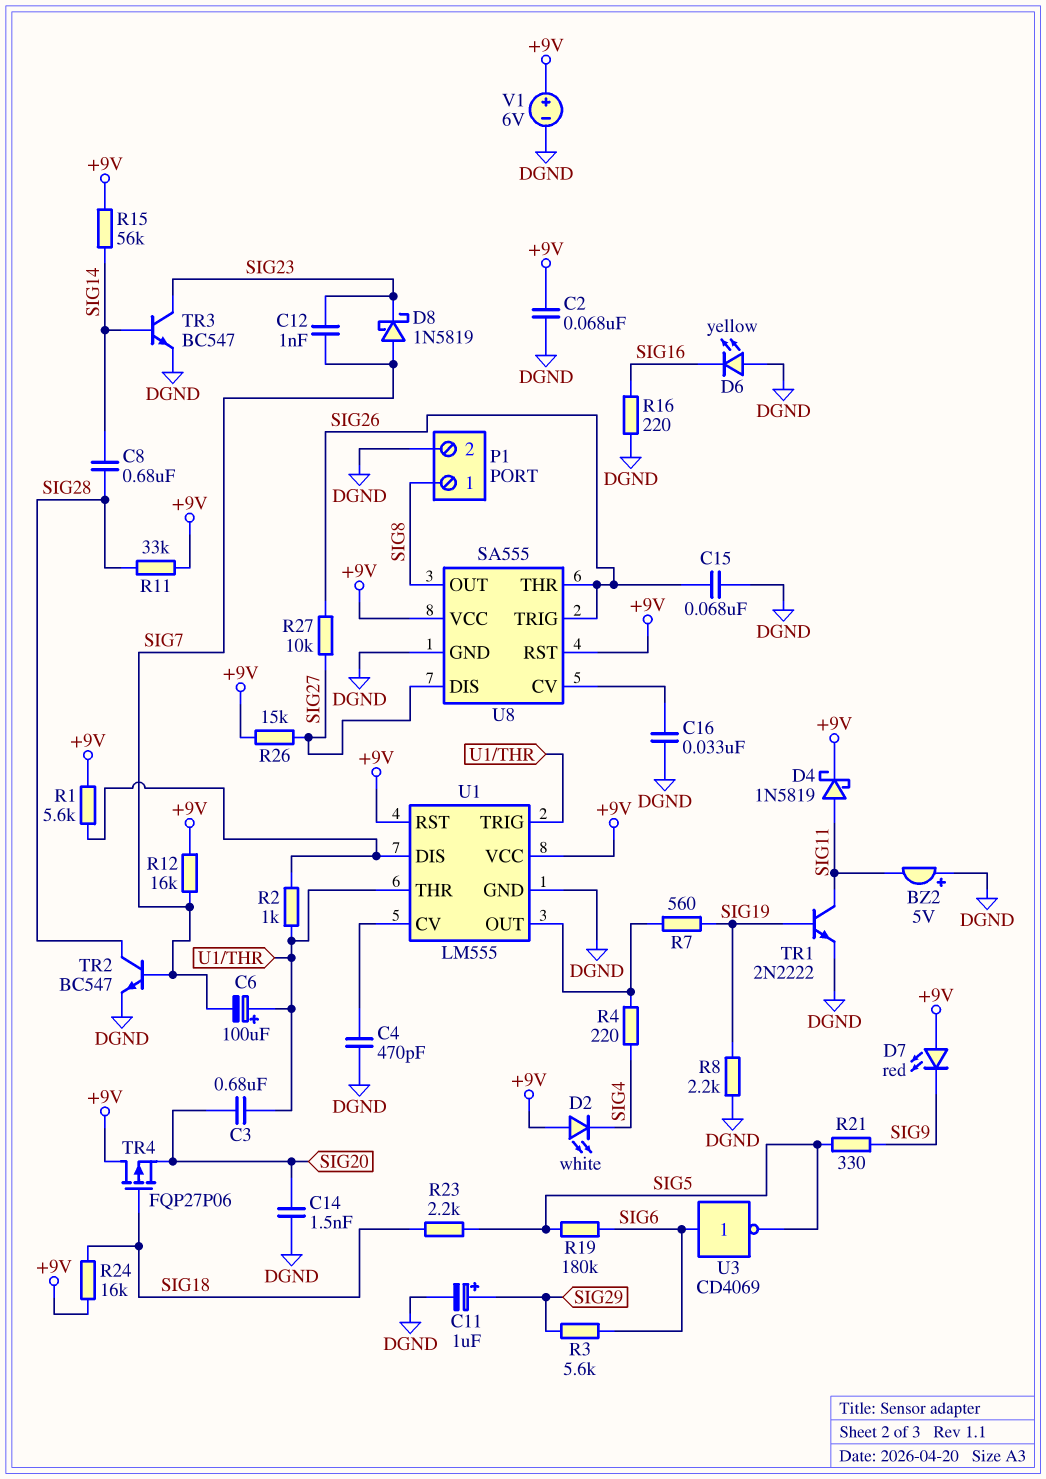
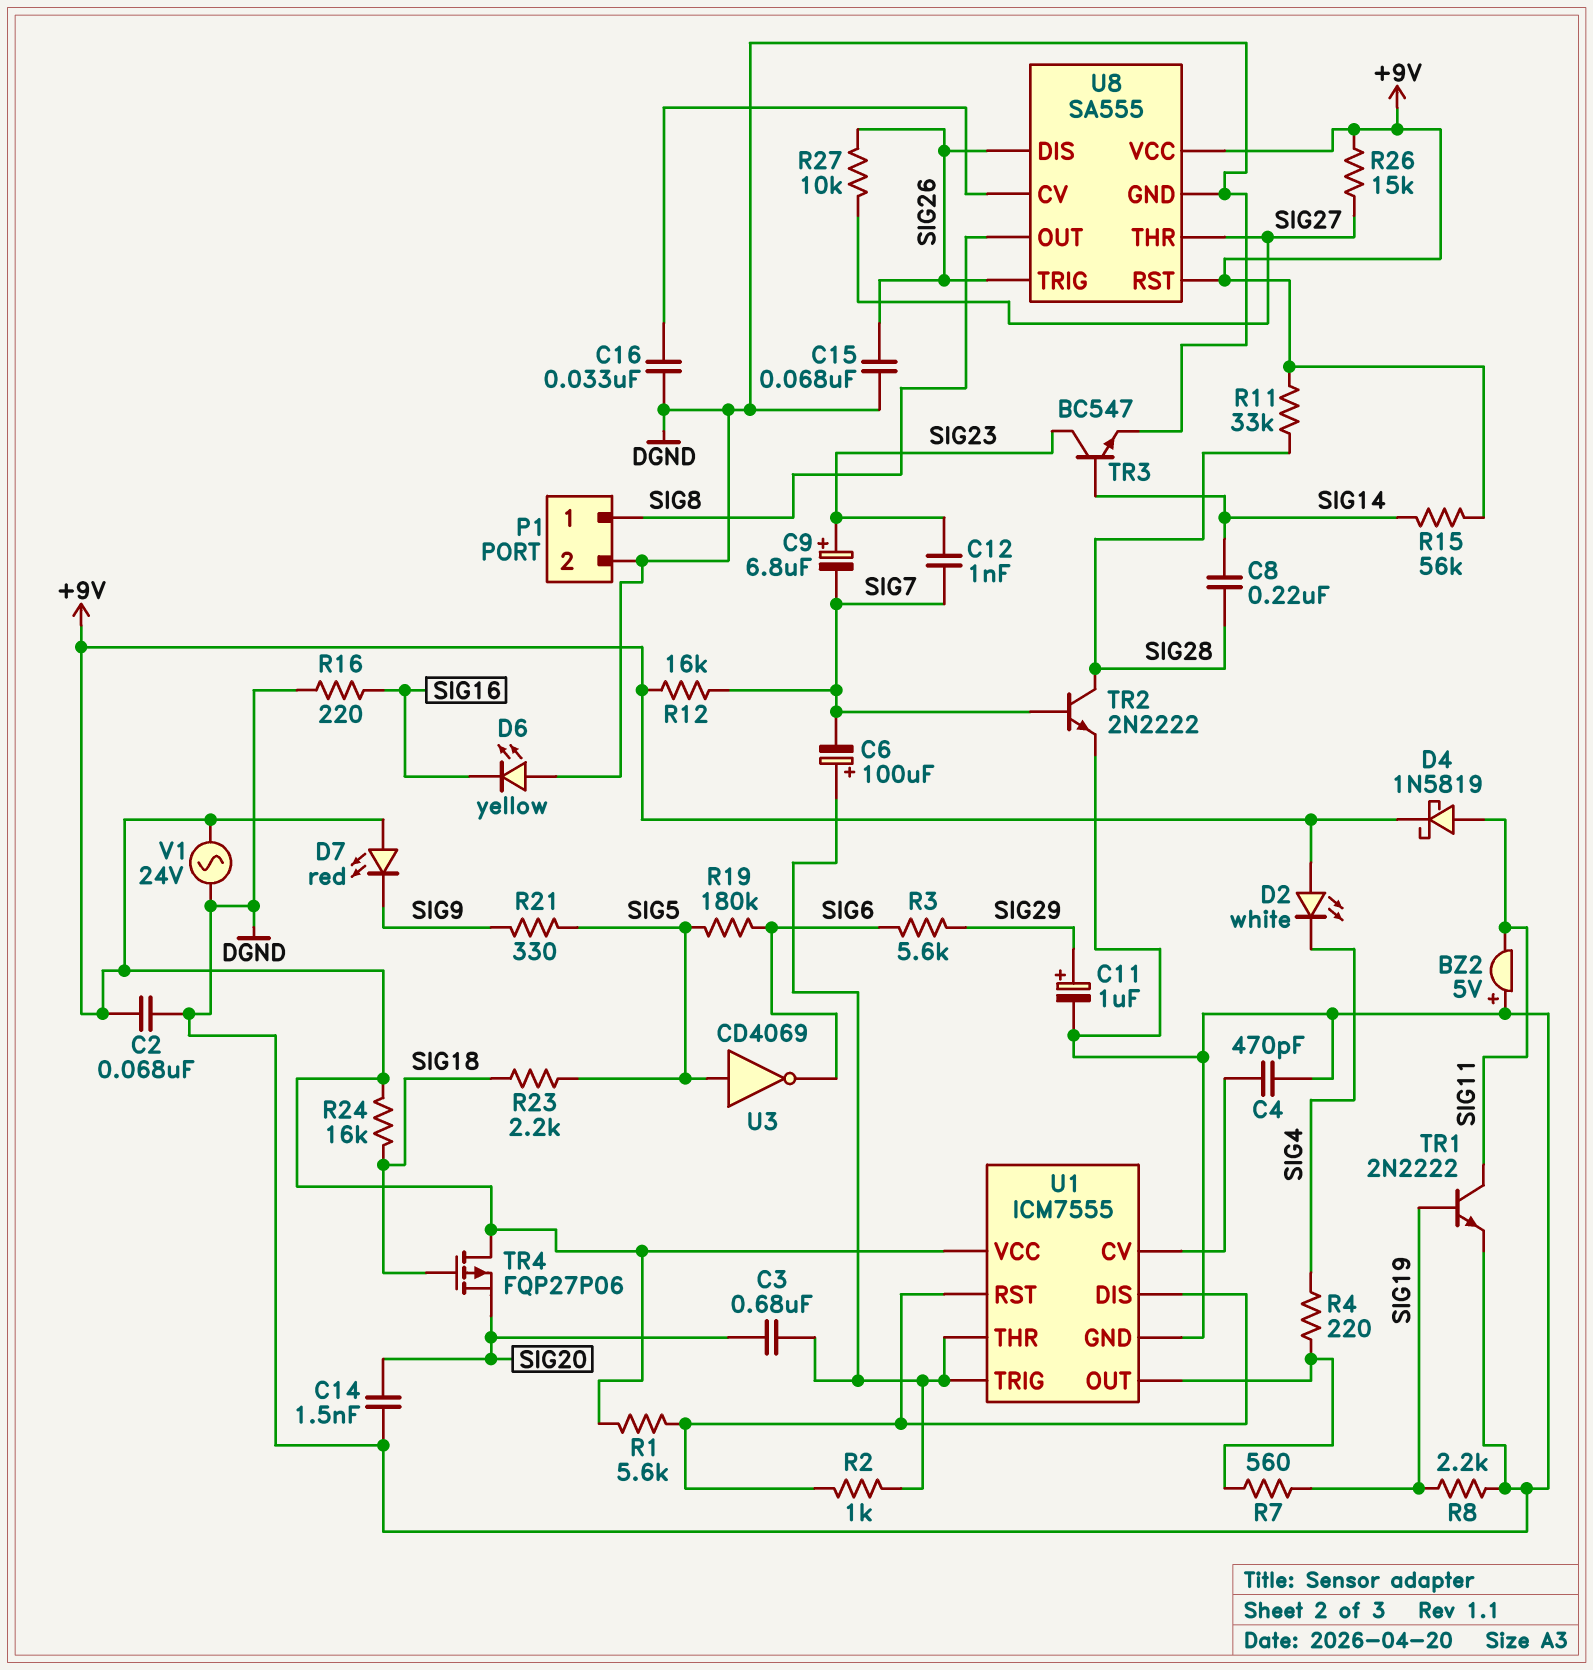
C8: 680nF (SIG14, SIG28) -> 220nF (SIG14, SIG28)
C9: none -> 6.8uF (plus SIG23, minus SIG7)
D8: schottky 1N5819 (A SIG7, K SIG23) -> none
TR2: NPN BC547 (B SIG7, C SIG28, E DGND) -> NPN 2N2222 (B SIG7, C SIG28, E DGND)
U1: LM555 -> ICM7555
U1 pin RST: +9V -> U1/DIS
U3: NOT CD4069 (in SIG6, out SIG5) -> NOT CD4069 (in SIG5, out SIG6)
U8 pin DIS: SIG27 -> SIG26
U8 pin THR: SIG26 -> SIG27
V1: 6V (plus +9V, minus DGND) -> AC 24V (+9V, DGND)

